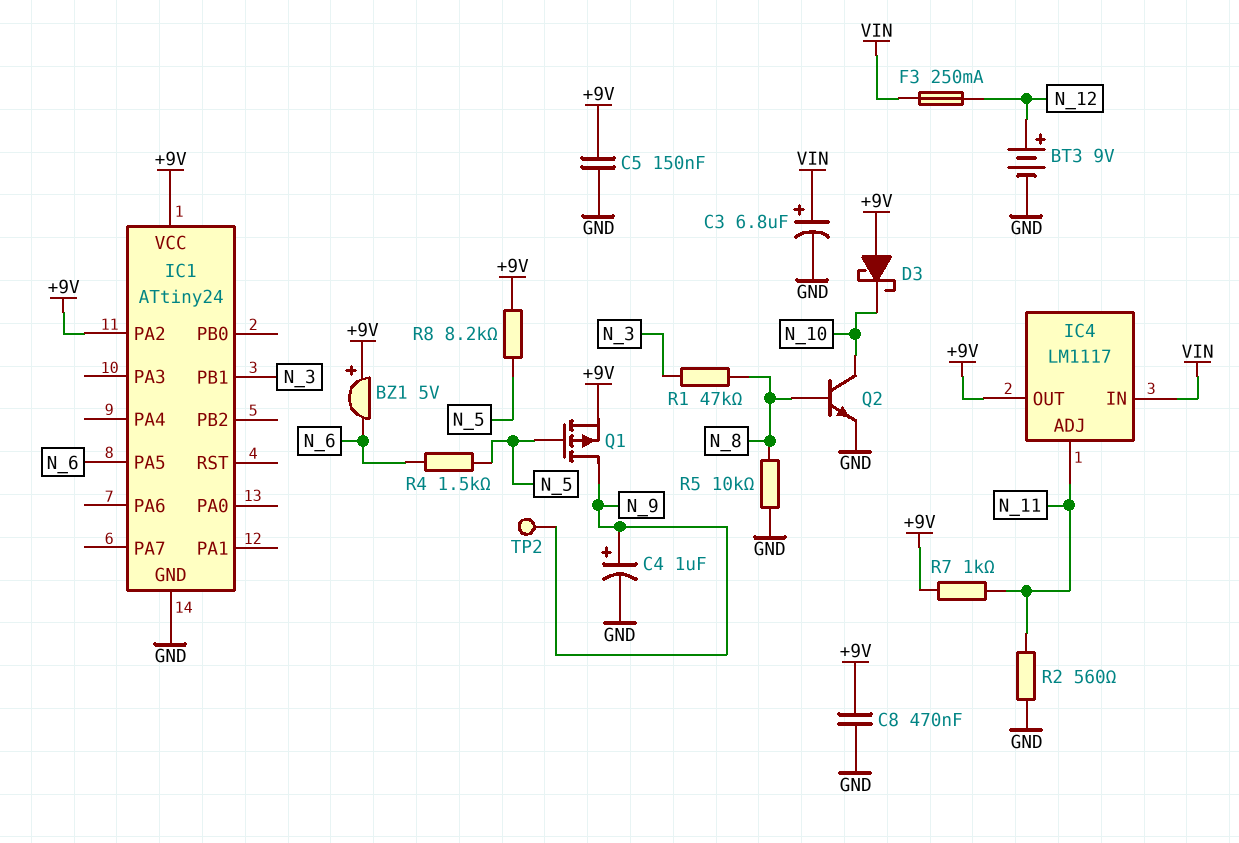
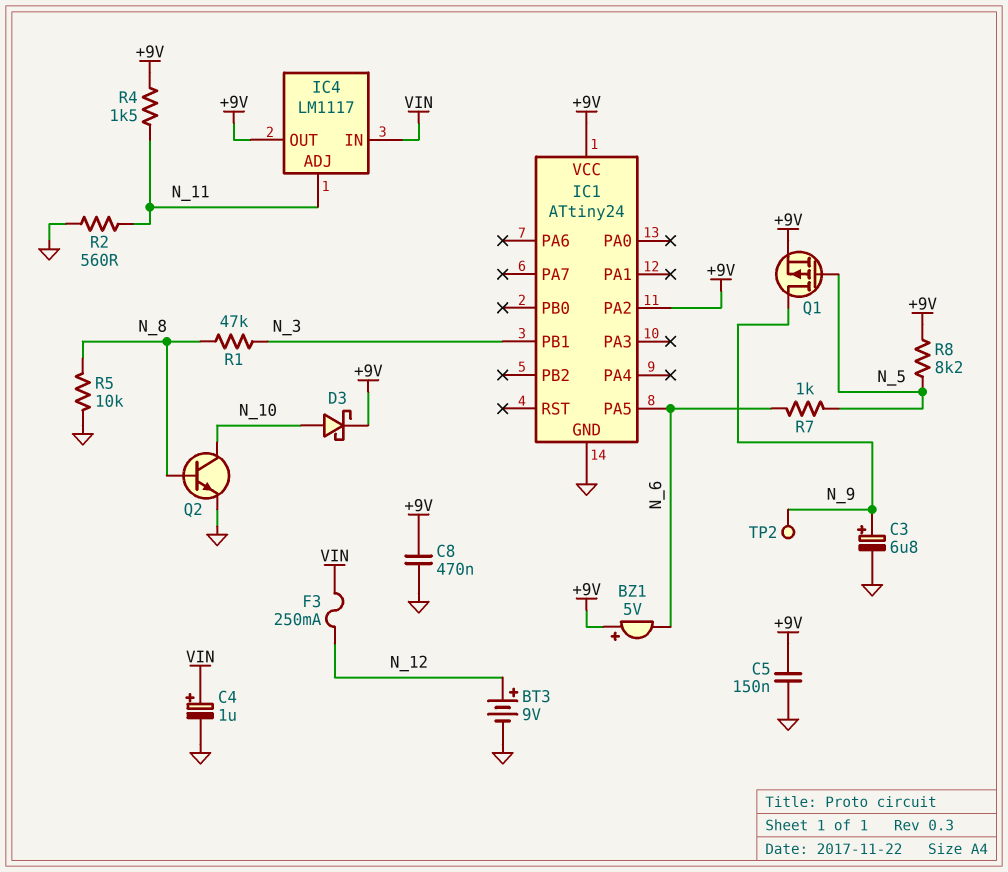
C3: 6.8uF (plus VIN, minus GND) -> 6.8uF (plus N_9, minus GND)
C4: 1uF (plus N_9, minus GND) -> 1uF (plus VIN, minus GND)
D3: schottky (A +9V, K N_10) -> schottky (A N_10, K +9V)
R4: 1.5k (N_5, N_6) -> 1.5k (+9V, N_11)
R7: 1k (+9V, N_11) -> 1k (N_5, N_6)

